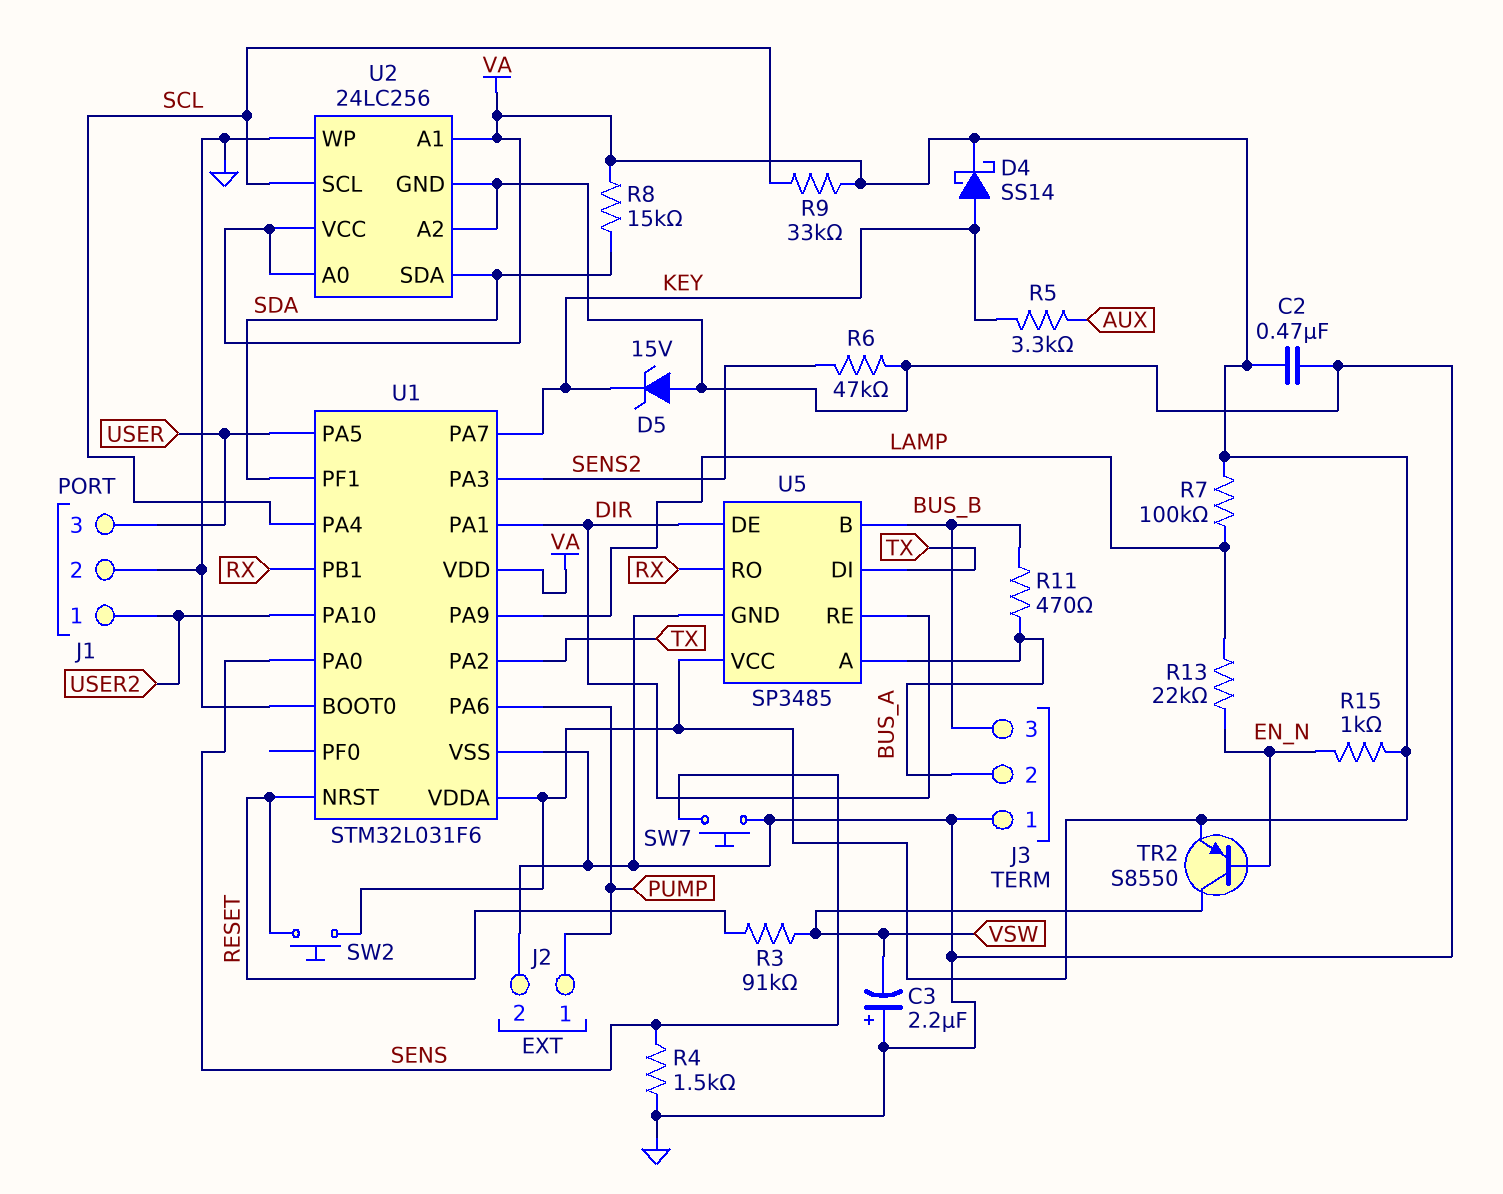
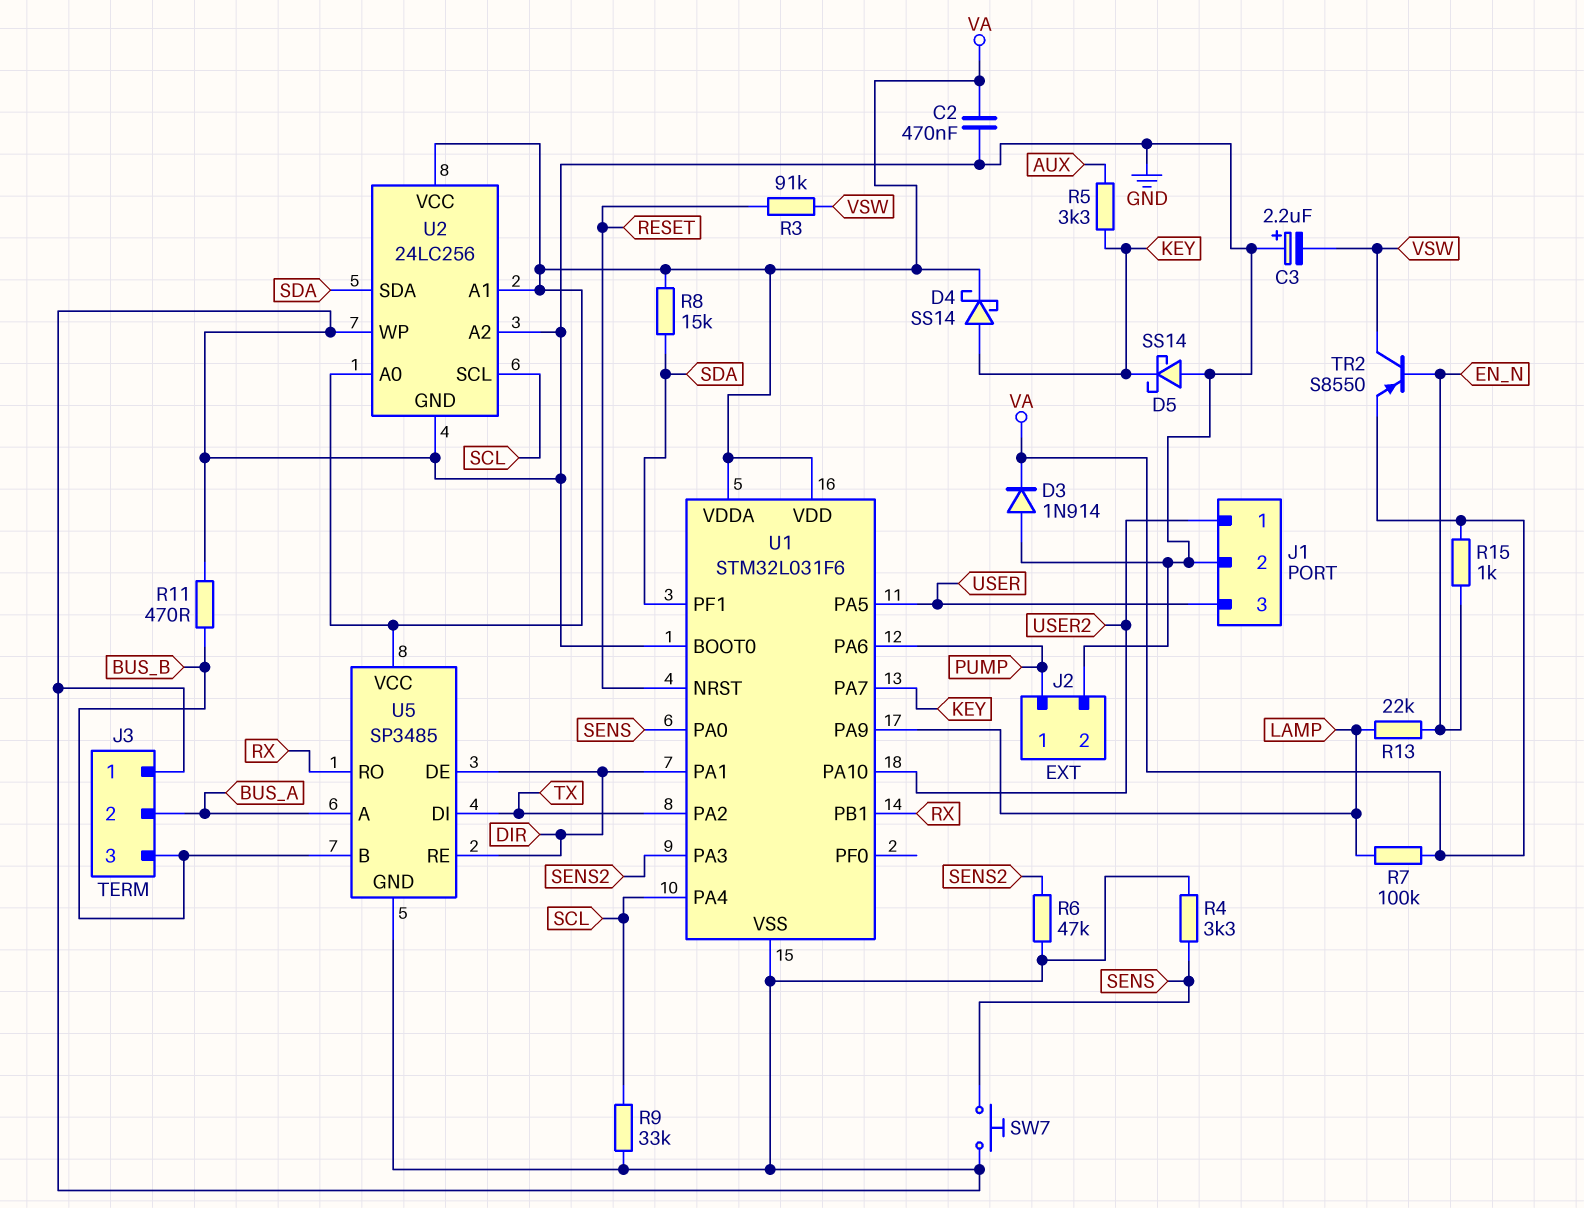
D3: none -> diode 1N914 (A GND, K VA)
D5: zener 15V (A GND, K KEY) -> schottky SS14 (A GND, K KEY)
R4: 1.5k (GND, SENS) -> 3.3k (GND, SENS)
R9: 33k (SCL, VA) -> 33k (GND, SCL)
R11: 470 (BUS_A, BUS_B) -> 470 (BUS_B, GND)
SW2: button (RESET, VA) -> none

